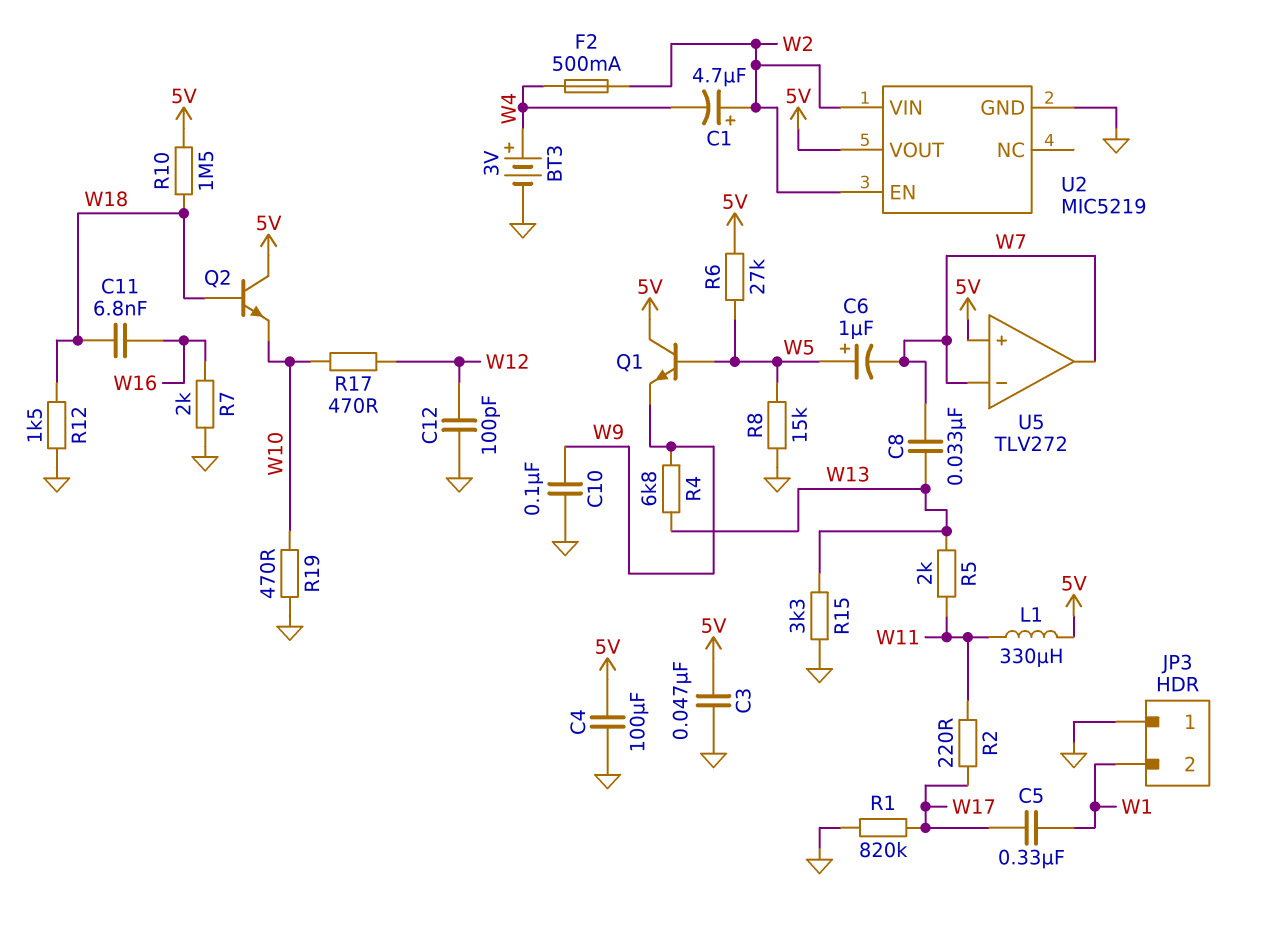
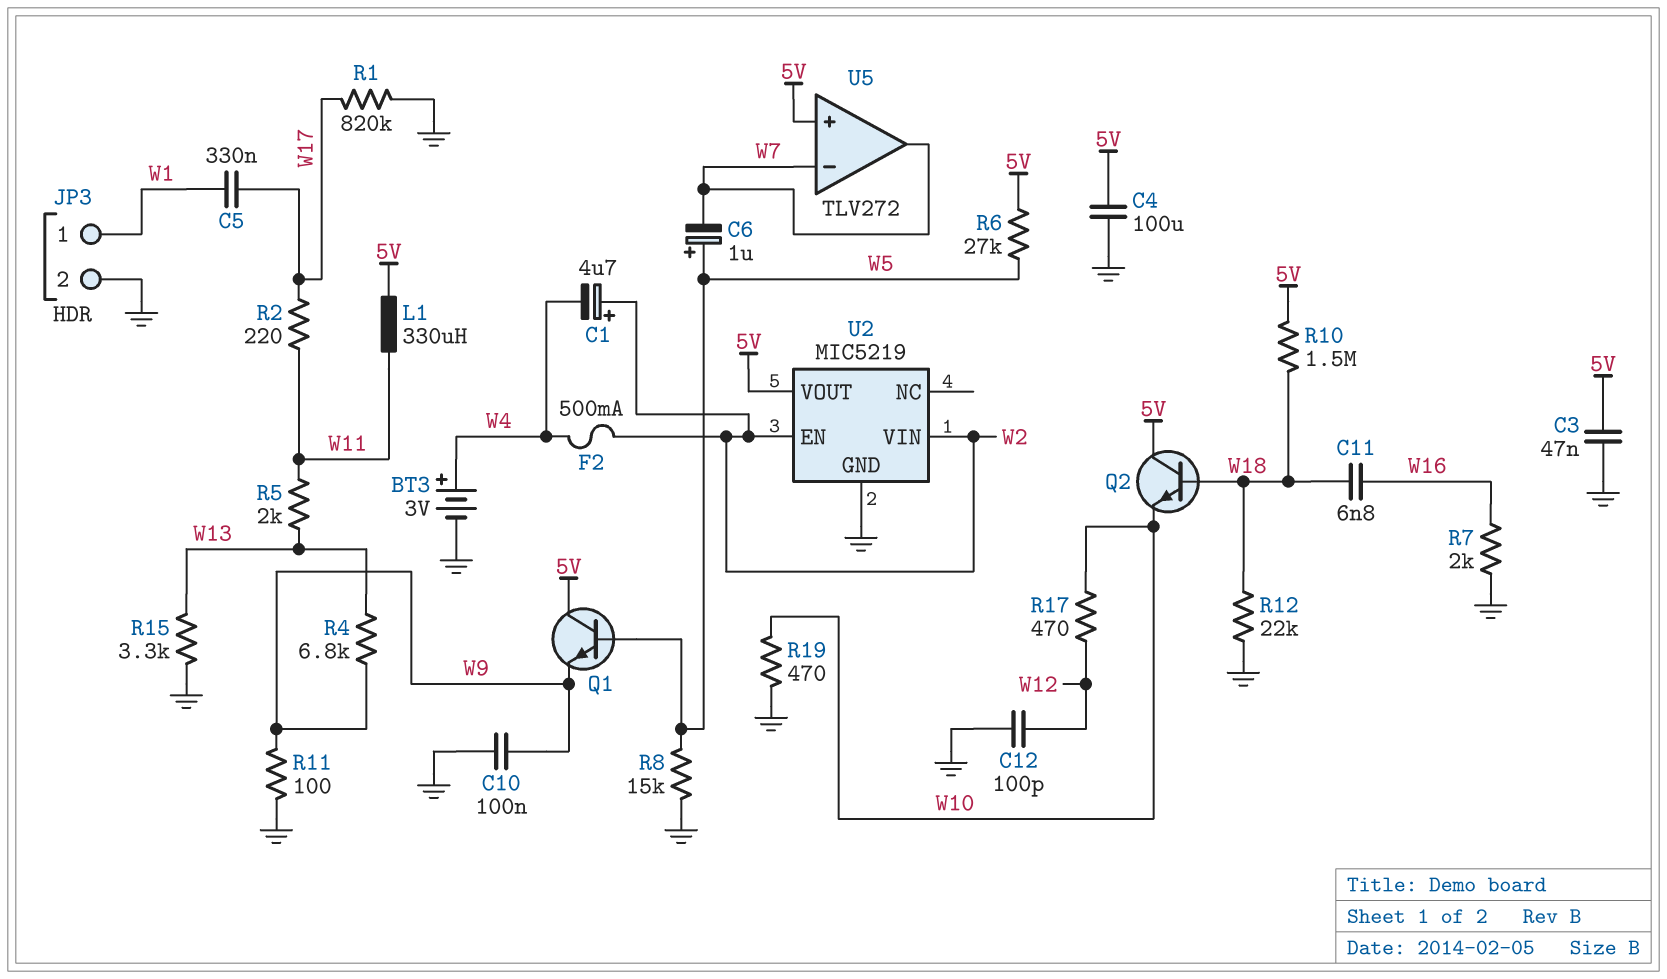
C8: 33nF (W7, W13) -> none
JP3 pin 1: GND -> W1
JP3 pin 2: W1 -> GND
R11: none -> 100 (GND, W9)
R12: 1.5k (GND, W18) -> 22k (GND, W18)

